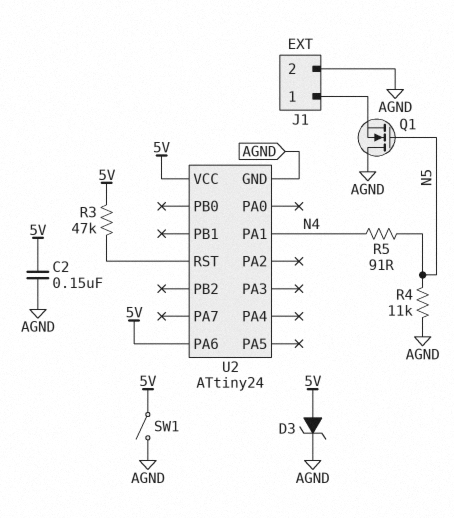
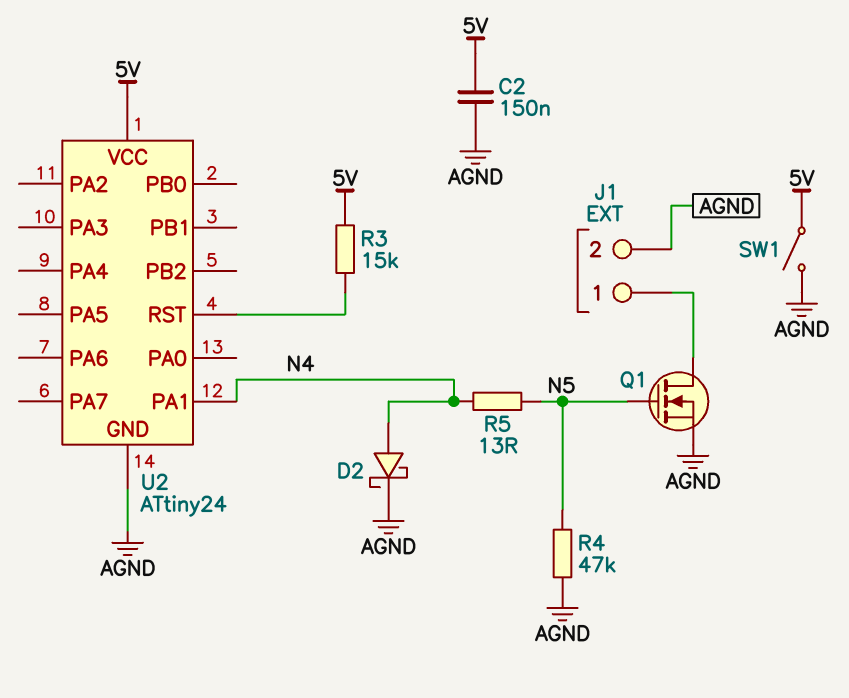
D2: none -> schottky (A N4, K AGND)
D3: zener (A 5V, K AGND) -> none
Q1: NMOS (G N5, D AGND, S J1/1) -> NMOS (G N5, D J1/1, S AGND)
R3: 47k (5V, U2/RST) -> 15k (5V, U2/RST)
R4: 11k (AGND, N5) -> 47k (AGND, N5)
R5: 91 (N4, N5) -> 13 (N4, N5)
U2 pin PA6: 5V -> none

